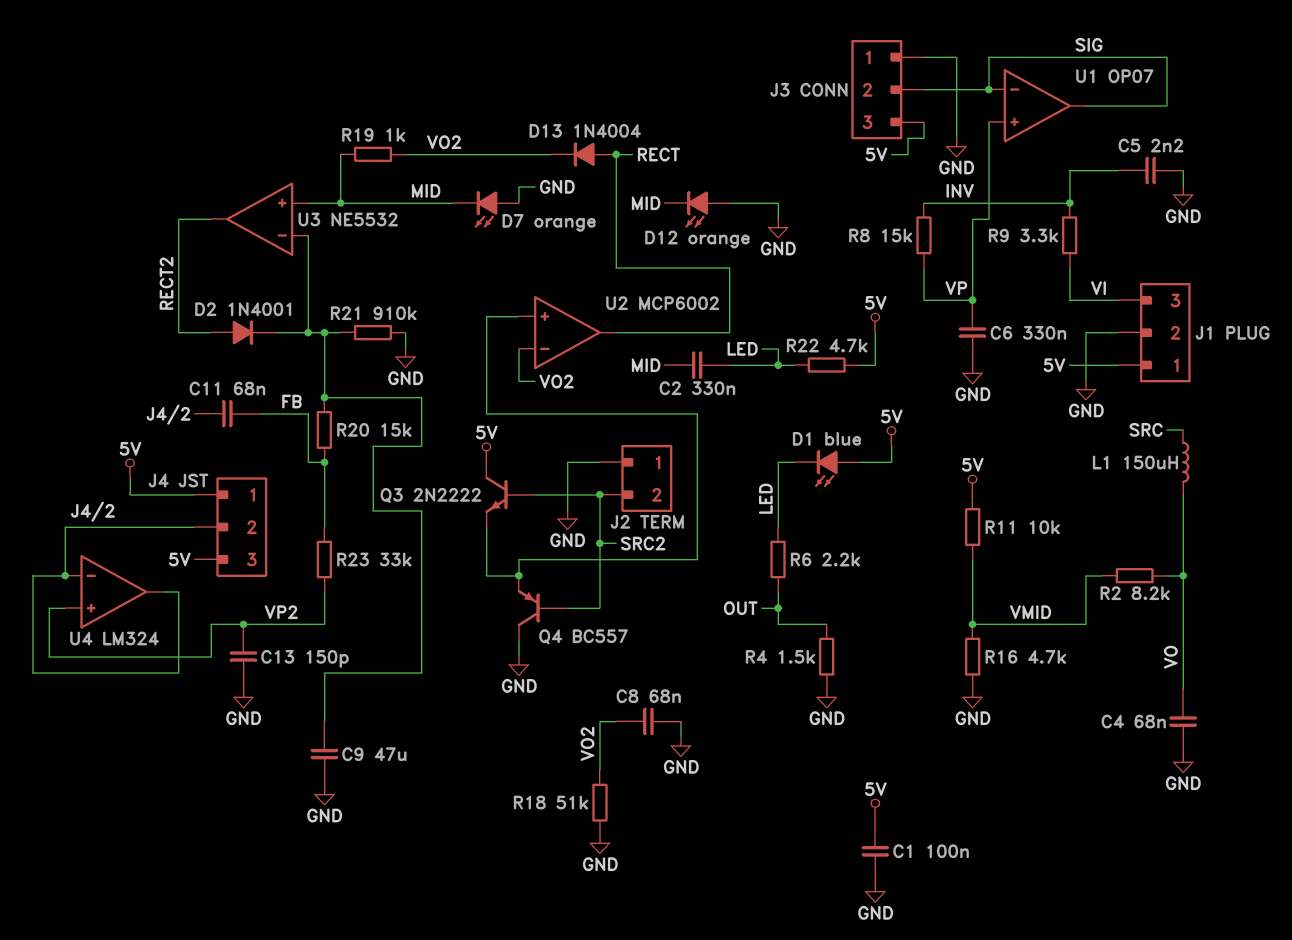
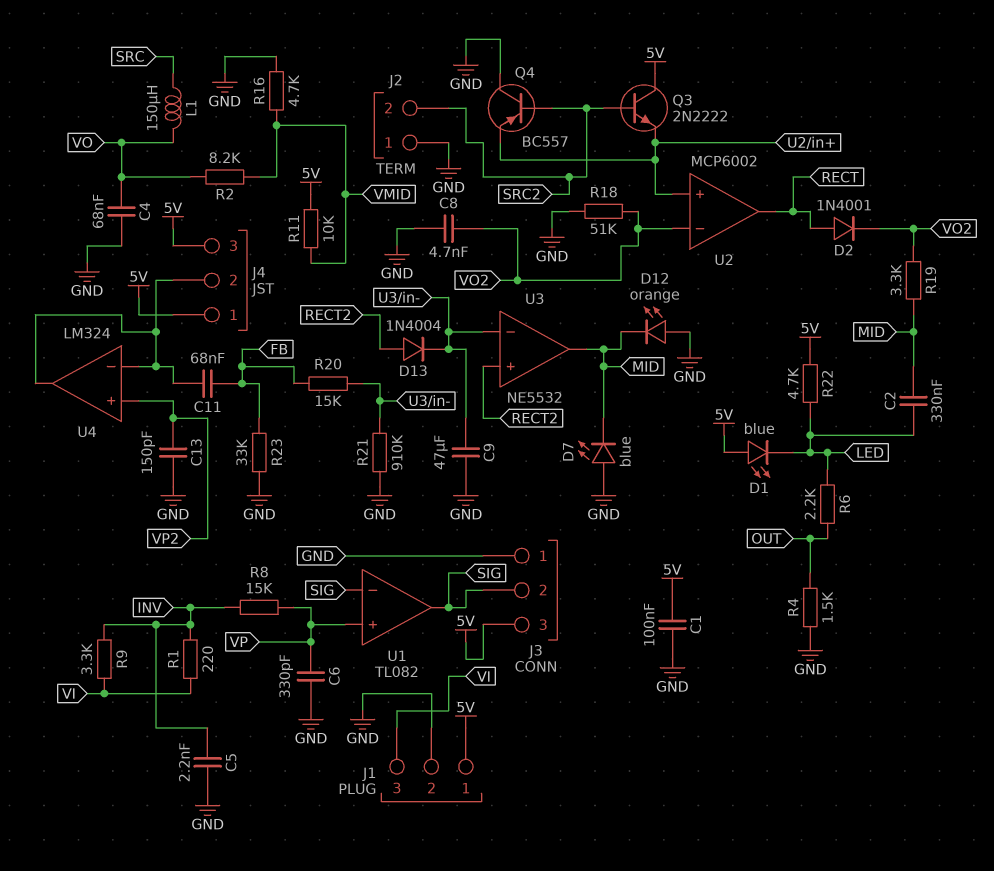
C6: 330nF (GND, VP) -> 330pF (GND, VP)
C8: 68nF (GND, VO2) -> 4.7nF (GND, VO2)
D2: diode 1N4001 (A RECT2, K U3/in-) -> diode 1N4001 (A RECT, K VO2)
D7: LED orange (A GND, K MID) -> LED blue (A GND, K MID)
D13: diode 1N4004 (A RECT, K VO2) -> diode 1N4004 (A RECT2, K U3/in-)
R1: none -> 220 (INV, VI)
R19: 1k (MID, VO2) -> 3.3k (MID, VO2)
R23: 33k (FB, VP2) -> 33k (FB, GND)
U1: OP07 -> TL082
U3 pin in+: MID -> RECT2
U3 pin out: RECT2 -> MID

